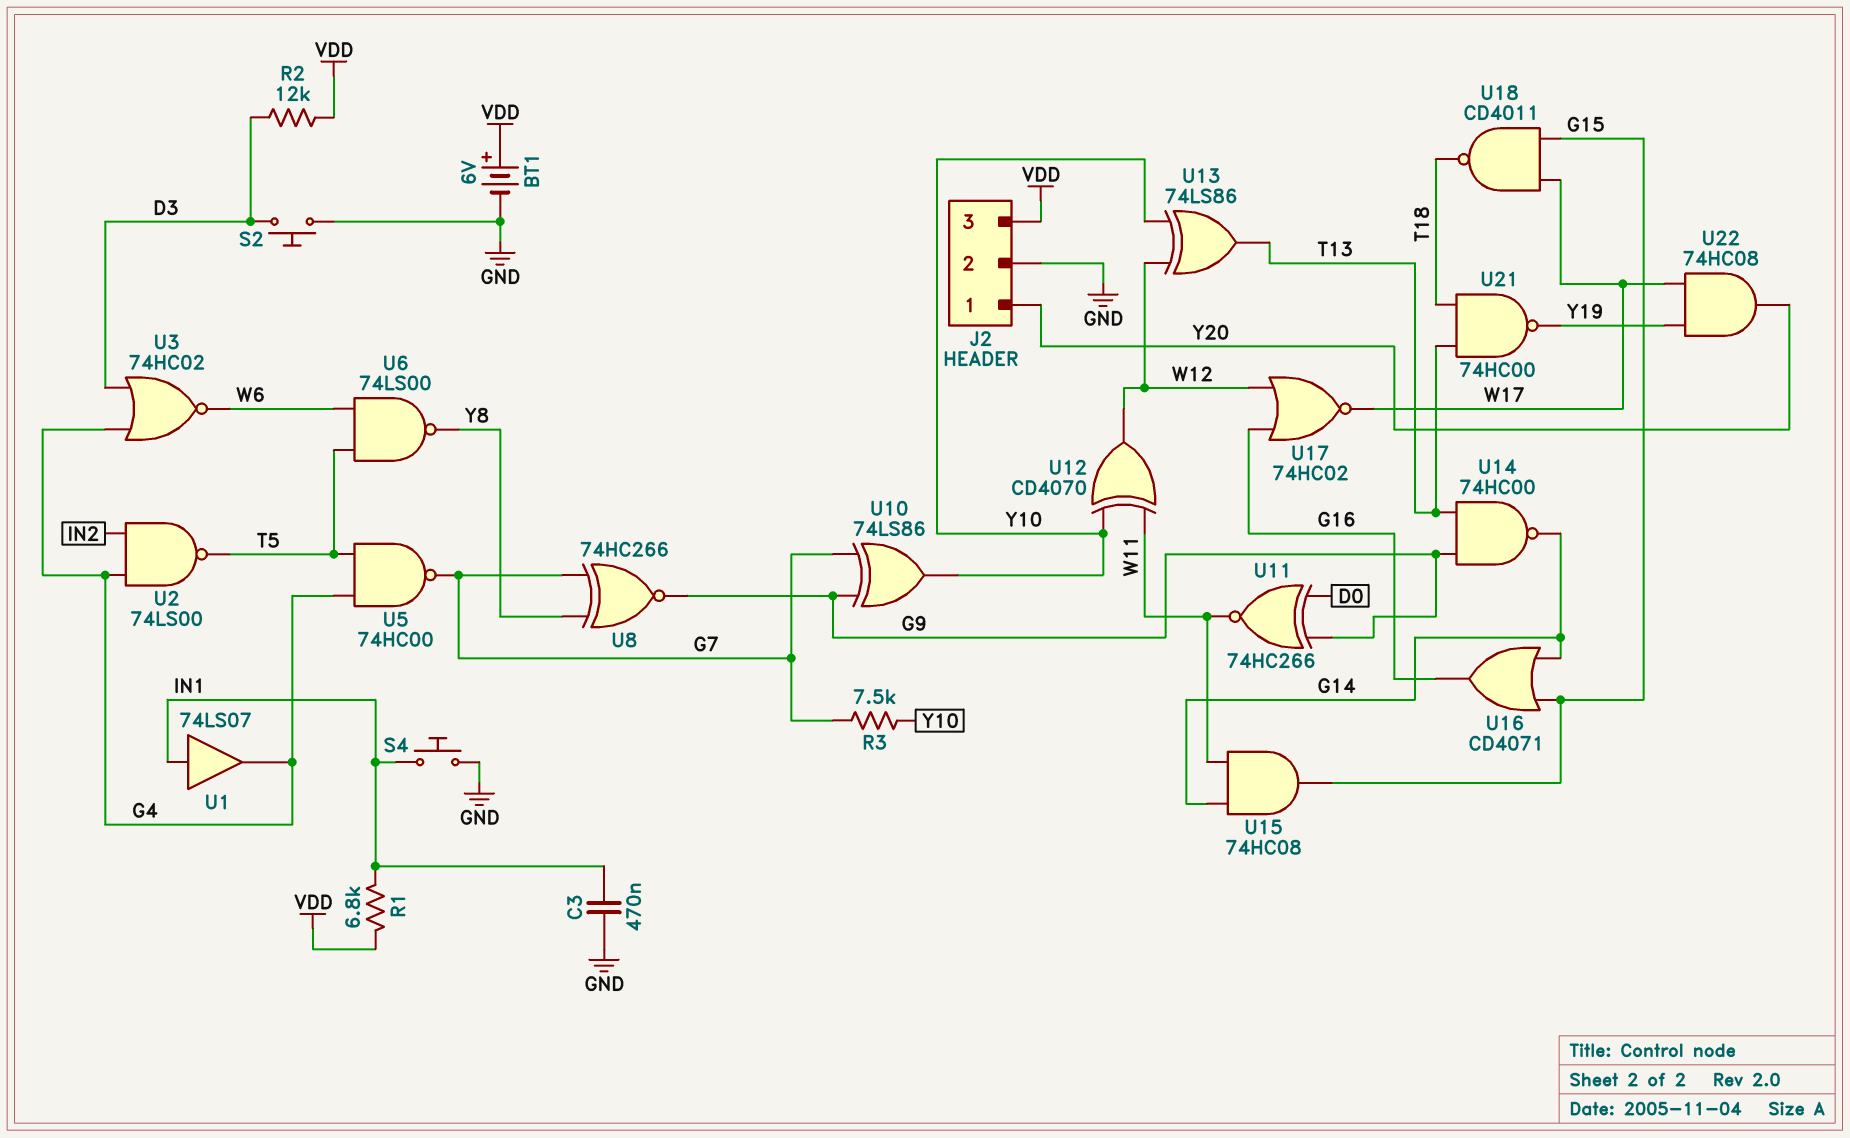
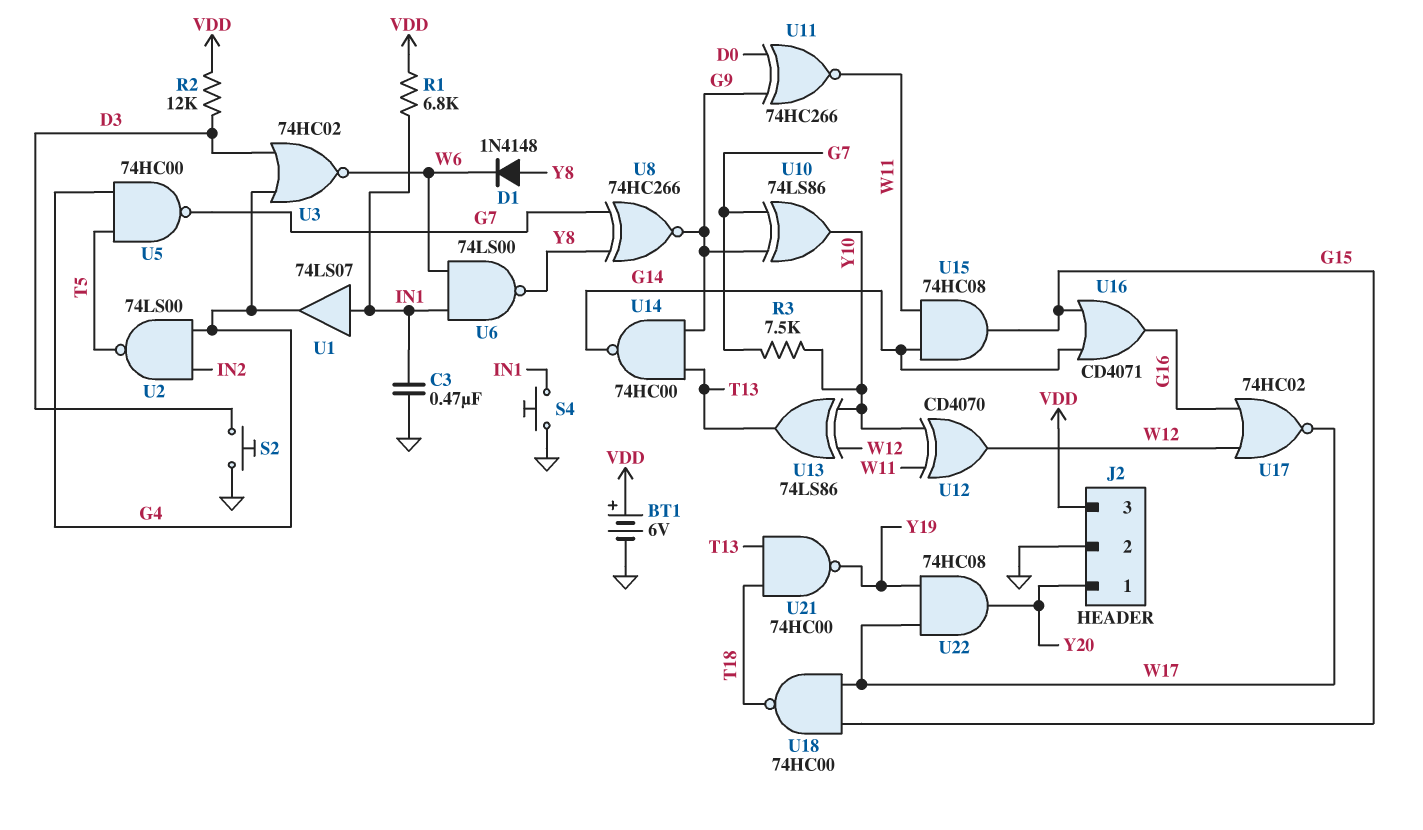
D1: none -> diode 1N4148 (A Y8, K W6)
U6: NAND 74LS00 (in T5, in W6, out Y8) -> NAND 74LS00 (in IN1, in W6, out Y8)
U18: NAND CD4011 (in G15, in W17, out T18) -> NAND 74HC00 (in G15, in W17, out T18)

